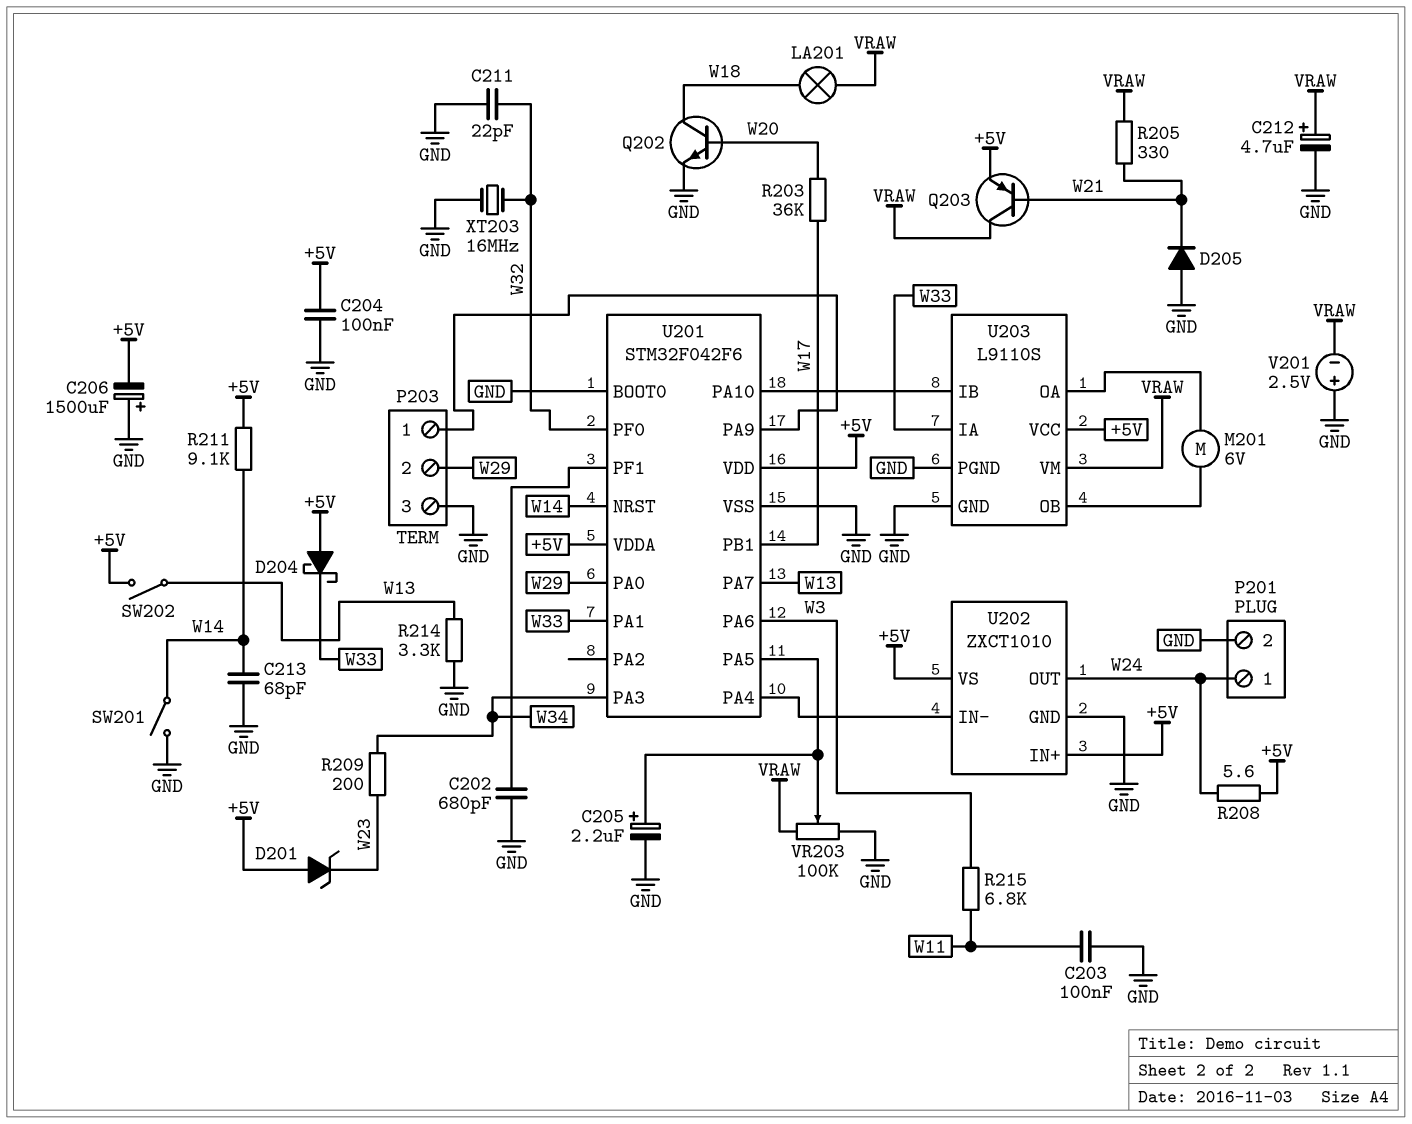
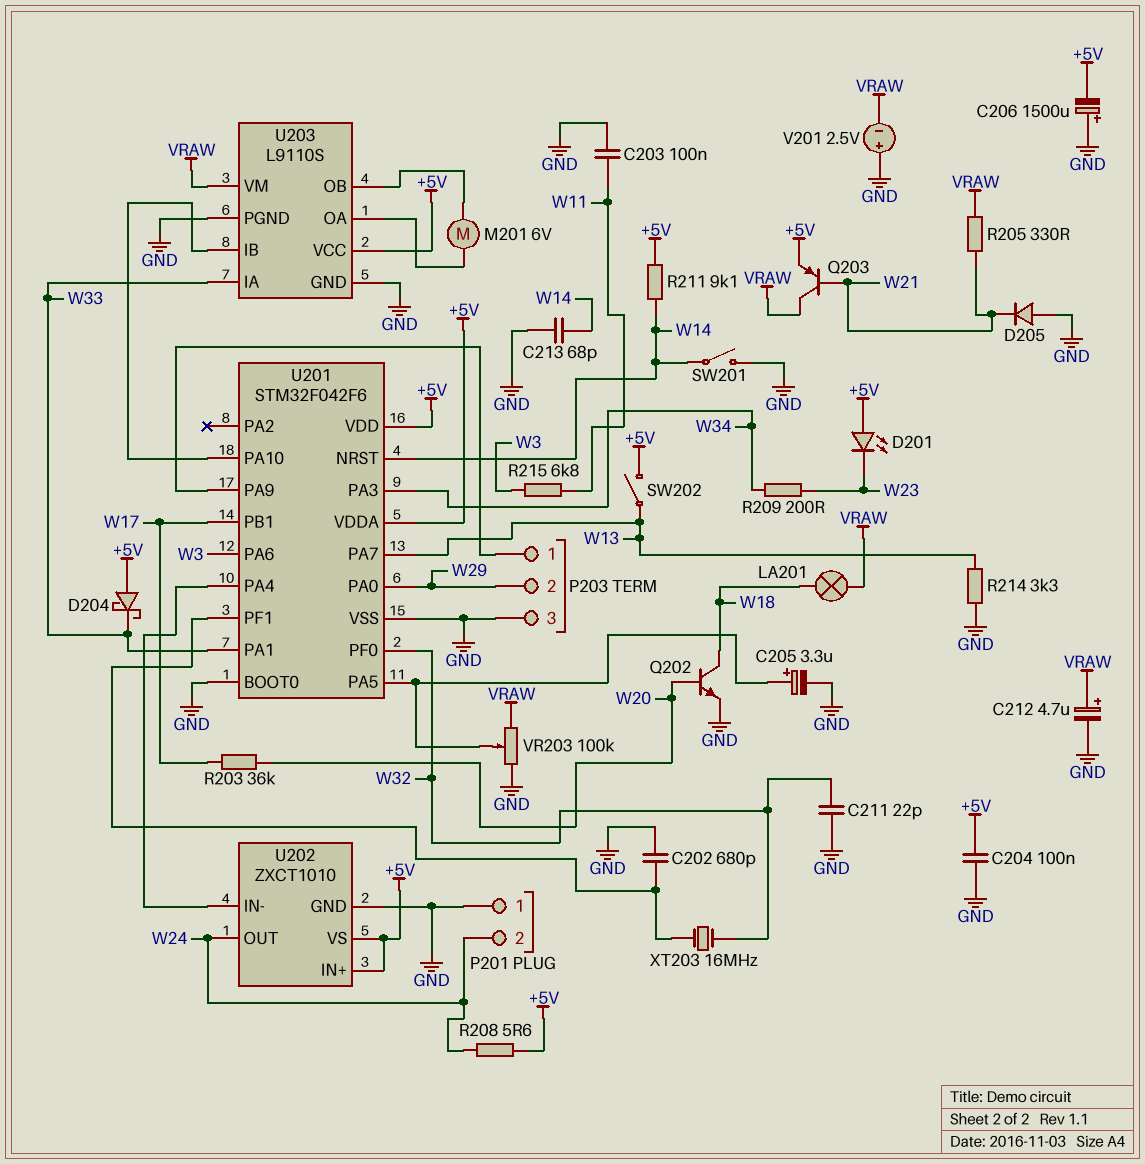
C205: 2.2uF (plus U201/PA5, minus GND) -> 3.3uF (plus U201/PA5, minus GND)
D201: zener (A +5V, K W23) -> LED (A +5V, K W23)
P201 pin 1: W24 -> GND
P201 pin 2: GND -> W24
XT203: 16MHz (GND, W32) -> 16MHz (U201/PF1, W32)

